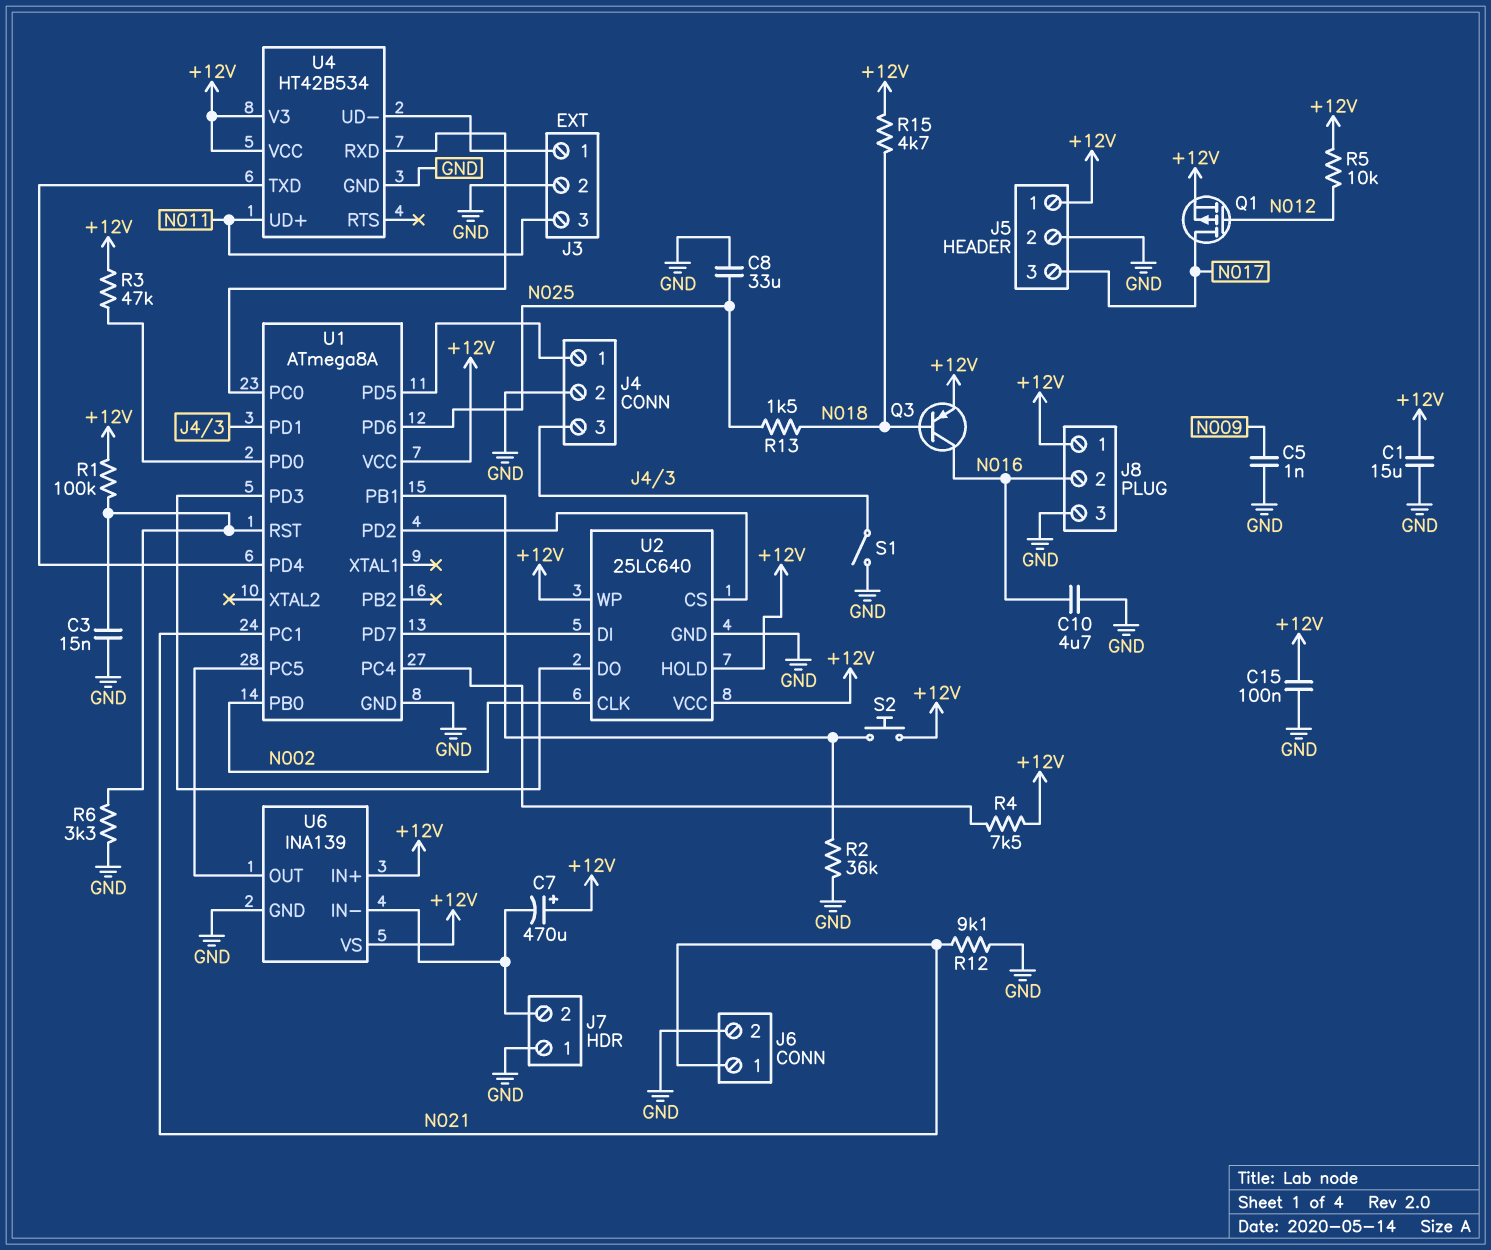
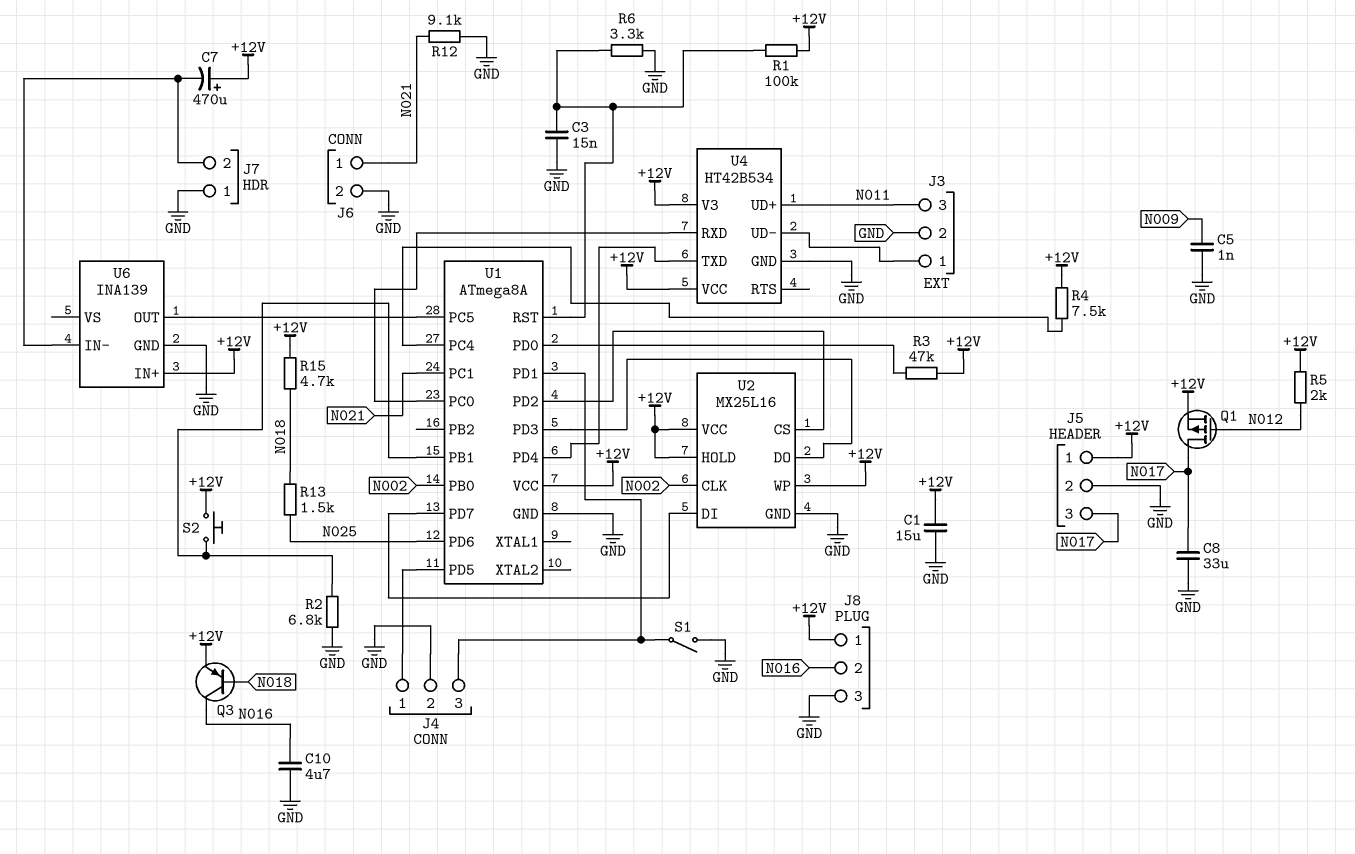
C8: 33uF (GND, N025) -> 33uF (GND, N017)
C15: 100nF (+12V, GND) -> none
R2: 36k (GND, U1/PB1) -> 6.8k (GND, U1/PB1)
R5: 10k (+12V, N012) -> 2k (+12V, N012)
U2: 25LC640 -> MX25L16
U6 pin VS: +12V -> none

